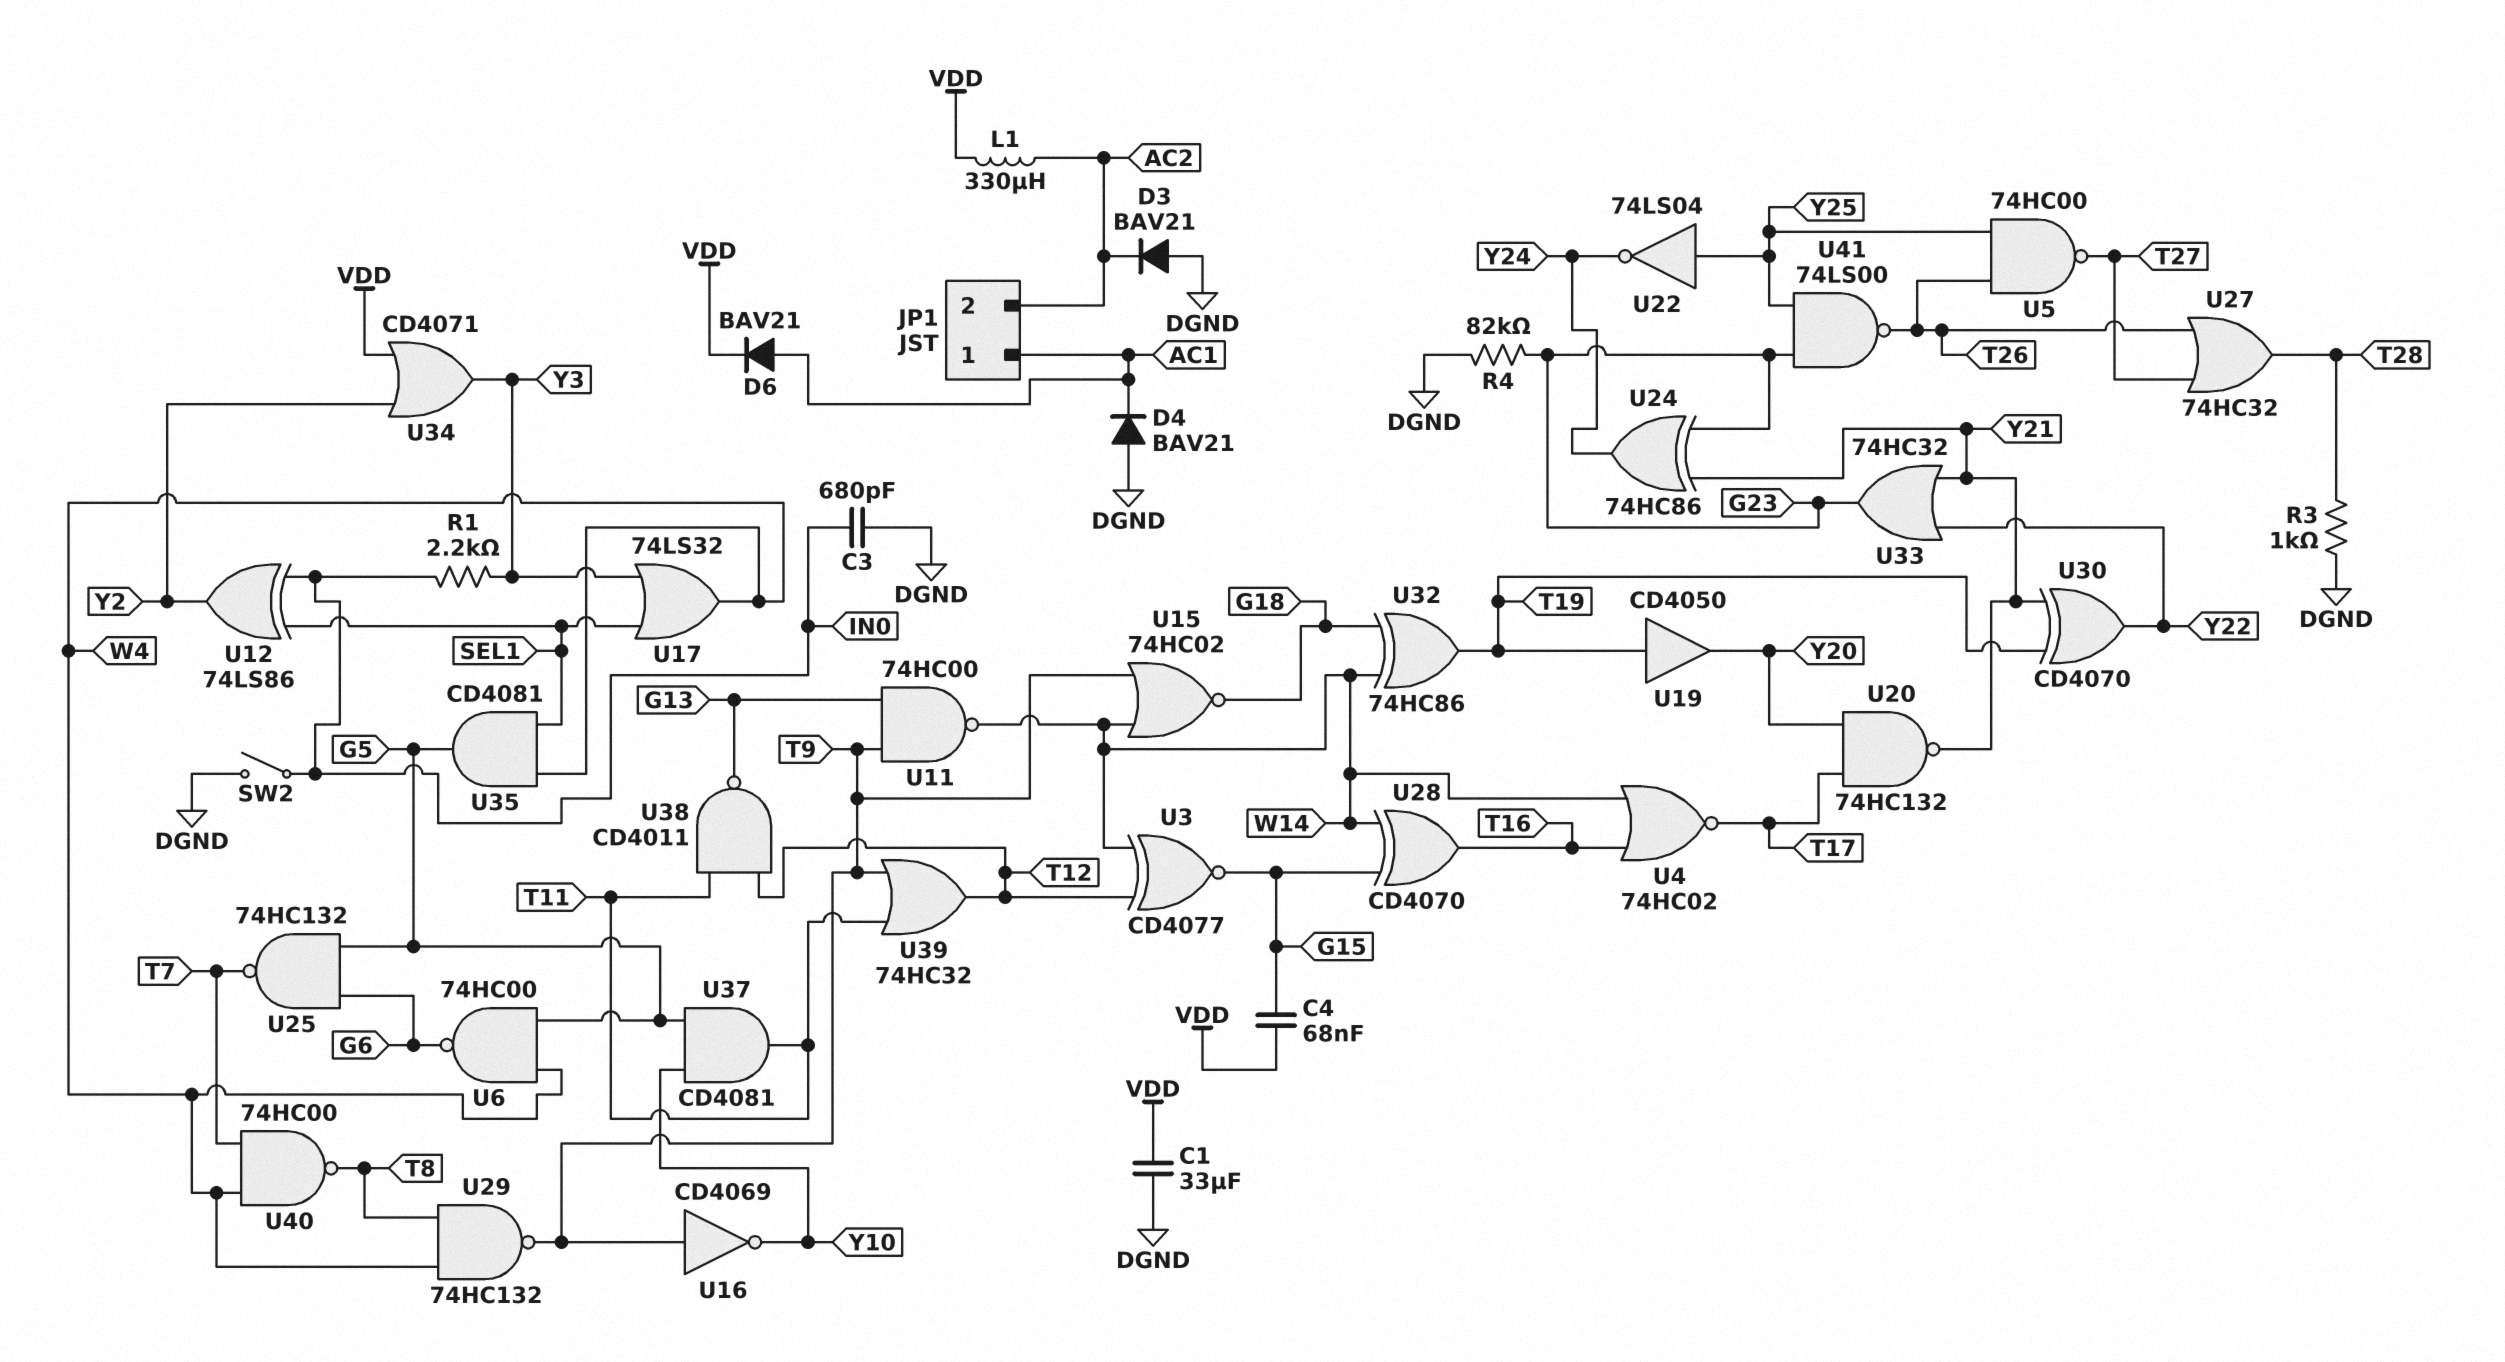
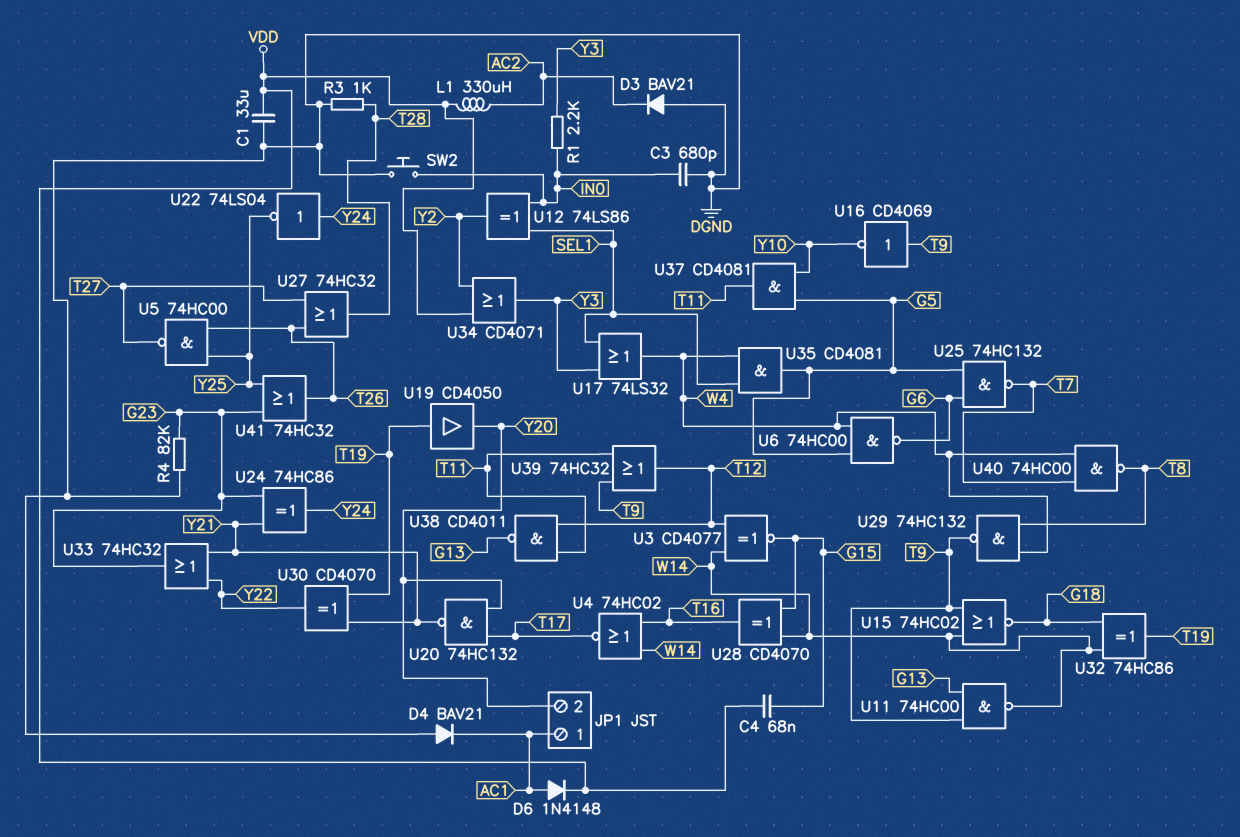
D6: diode BAV21 (A AC1, K VDD) -> diode 1N4148 (A AC1, K VDD)
JP1 pin 2: AC2 -> Y20
SW2: switch (DGND, IN0) -> button (DGND, IN0)
U22: NOT 74LS04 (in Y25, out Y24) -> NOT 74LS04 (in Y24, out Y25)
U41: NAND 74LS00 (in G23, in Y25, out T26) -> OR 74HC32 (in G23, in Y25, out T26)

